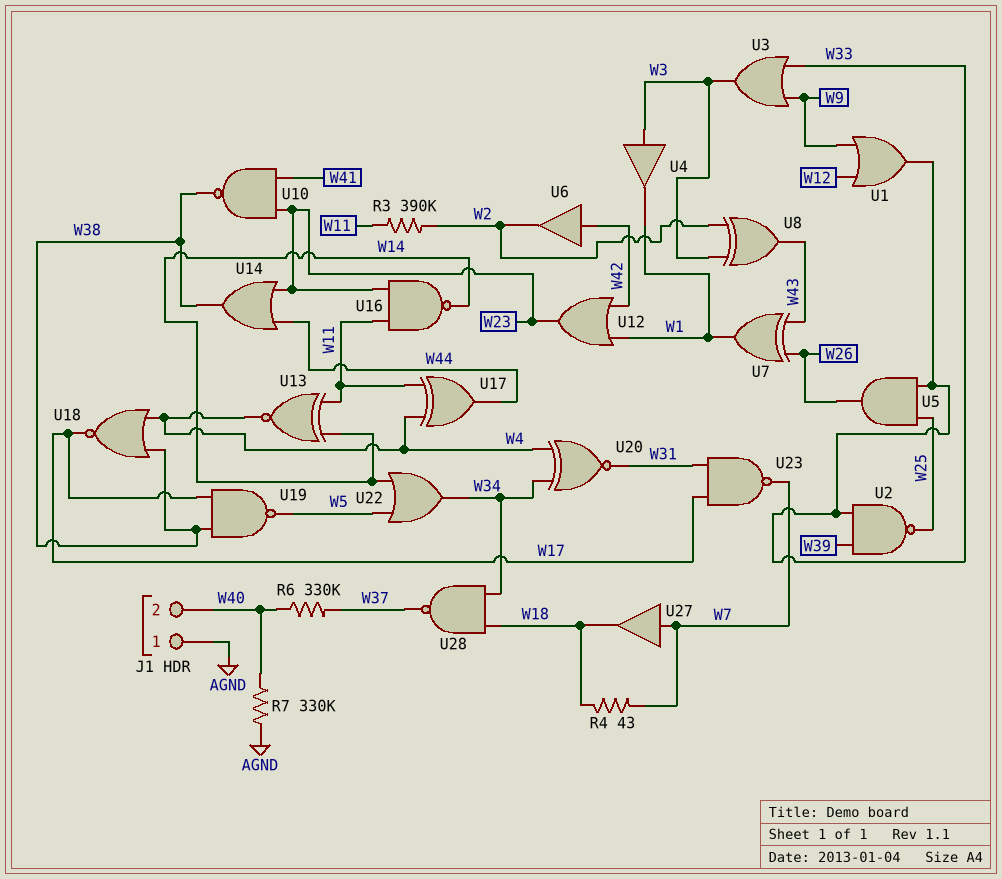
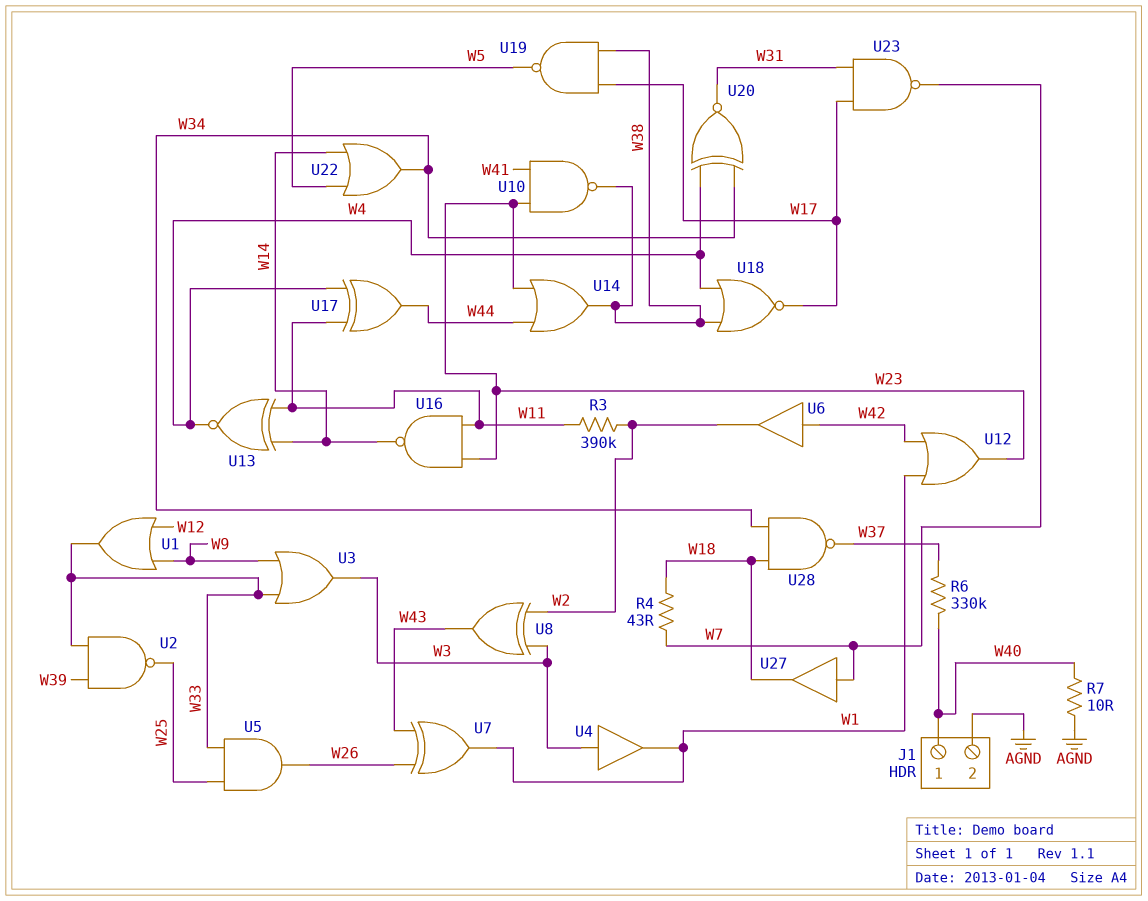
J1 pin 1: AGND -> W40
J1 pin 2: W40 -> AGND
R7: 330k (AGND, W40) -> 10 (AGND, W40)

